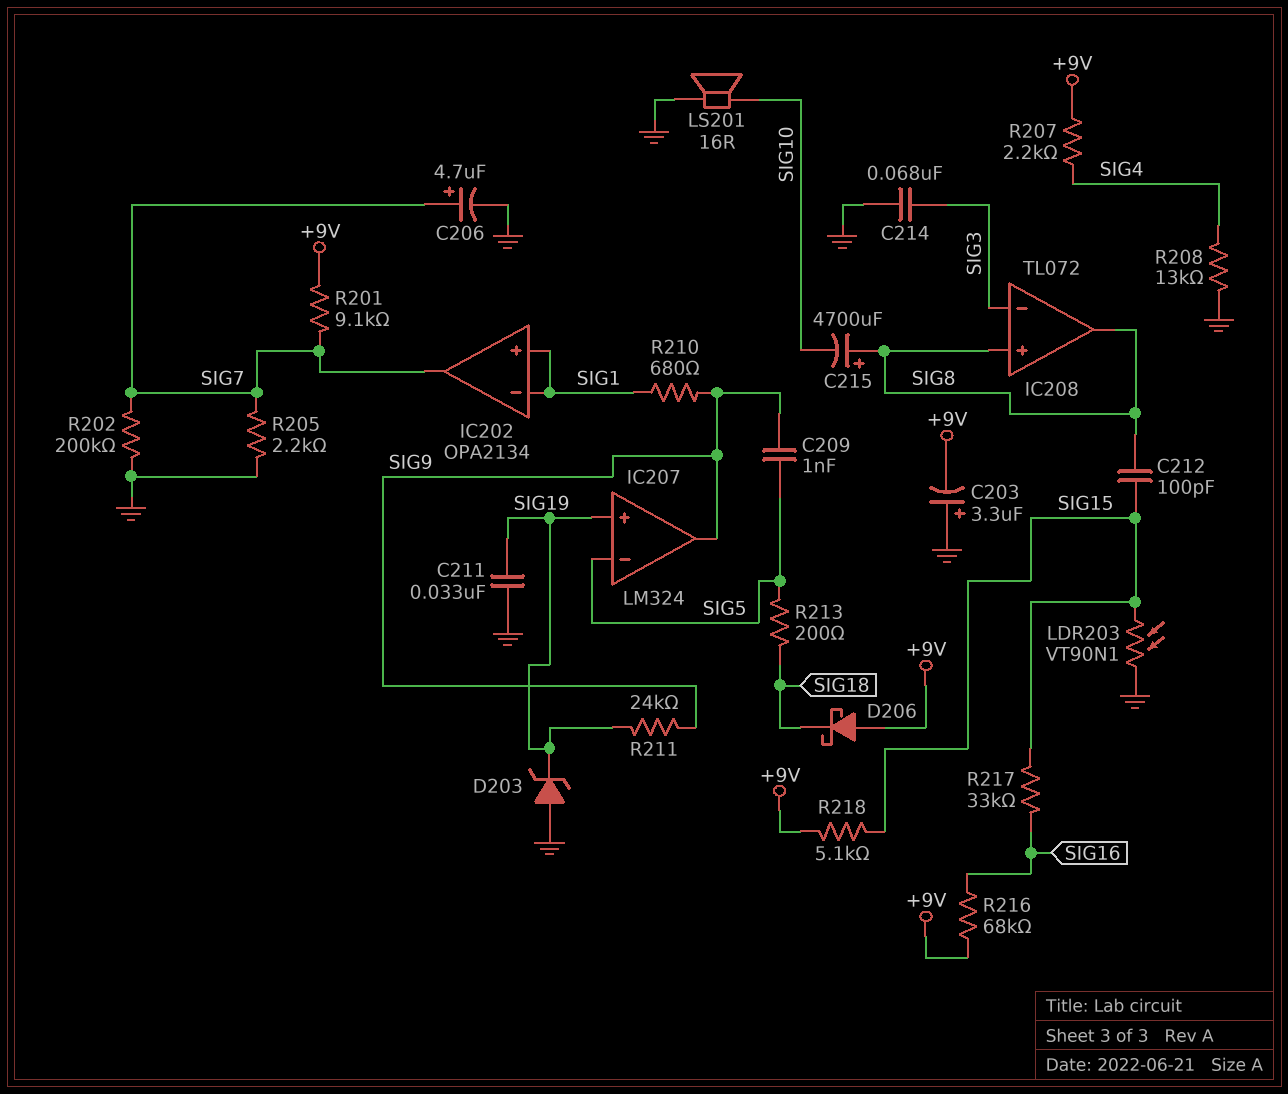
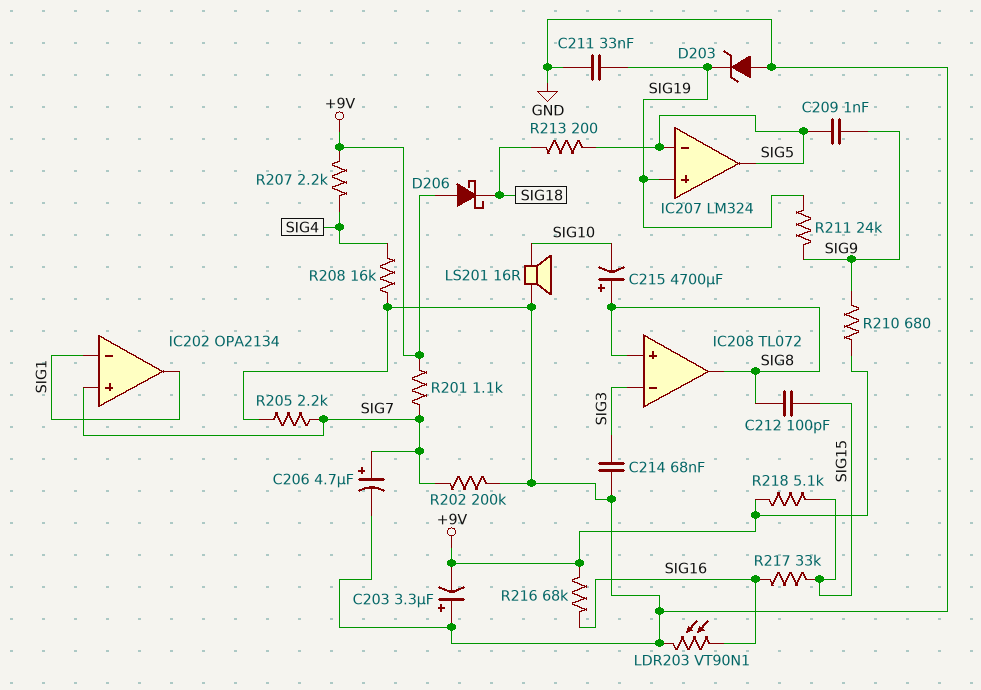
IC202 pin in+: SIG1 -> SIG7
IC202 pin out: SIG7 -> SIG1
IC207 pin out: SIG9 -> SIG5
LDR203: VT90N1 (GND, SIG15) -> VT90N1 (GND, SIG16)
R201: 9.1k (+9V, SIG7) -> 1.1k (+9V, SIG7)
R208: 13k (GND, SIG4) -> 16k (GND, SIG4)
R210: 680 (SIG1, SIG9) -> 680 (+9V, SIG9)

